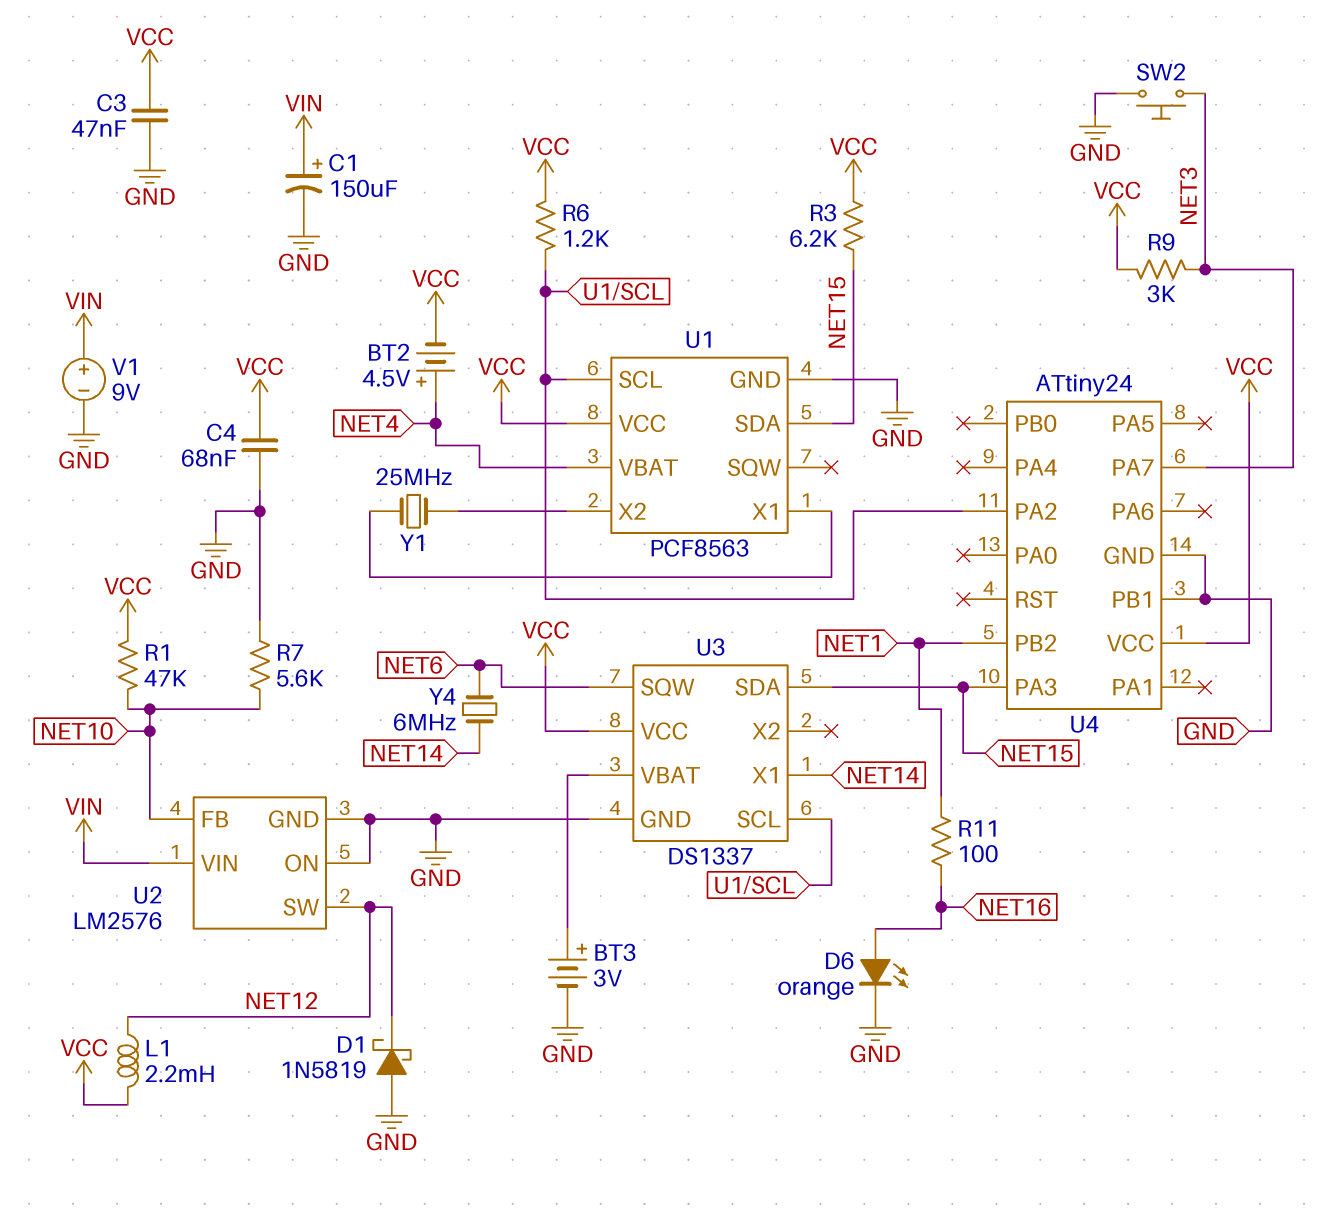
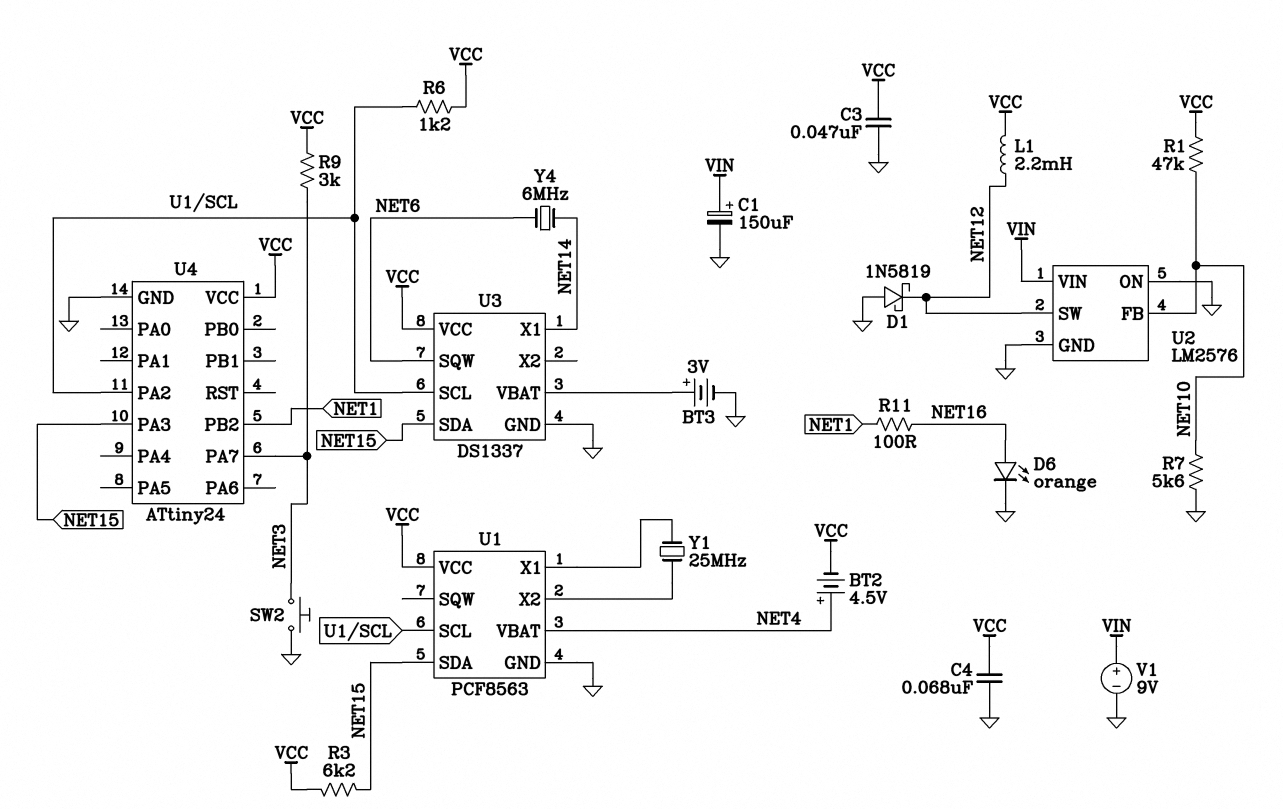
U4 pin PB1: GND -> none

